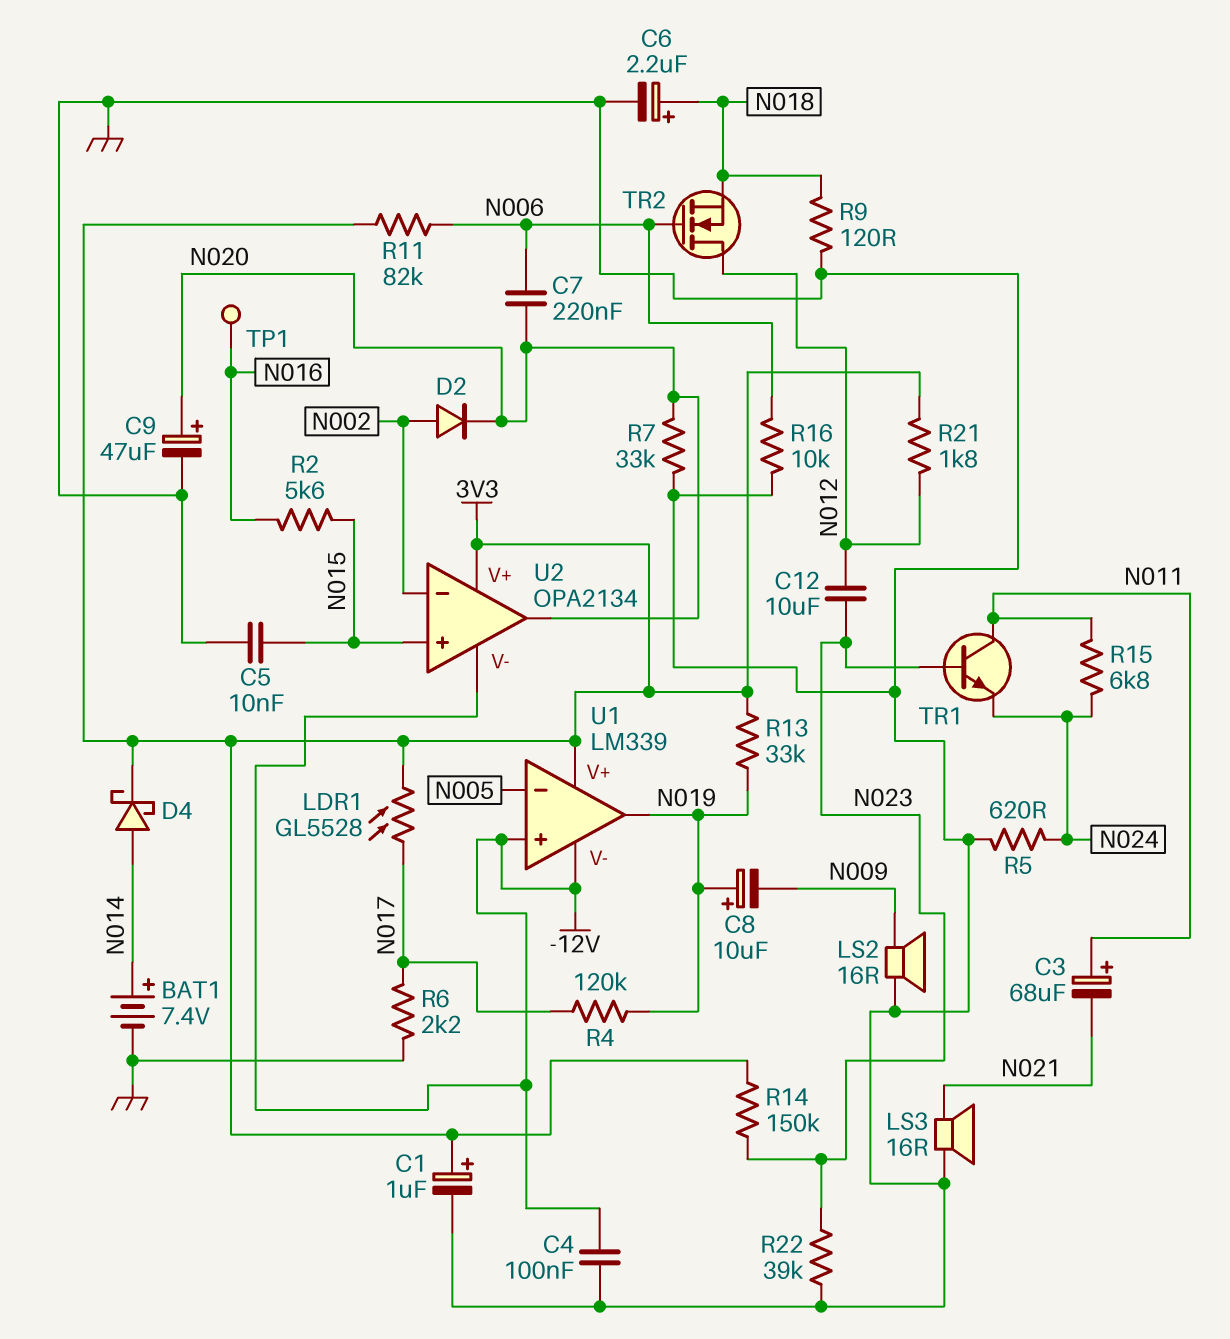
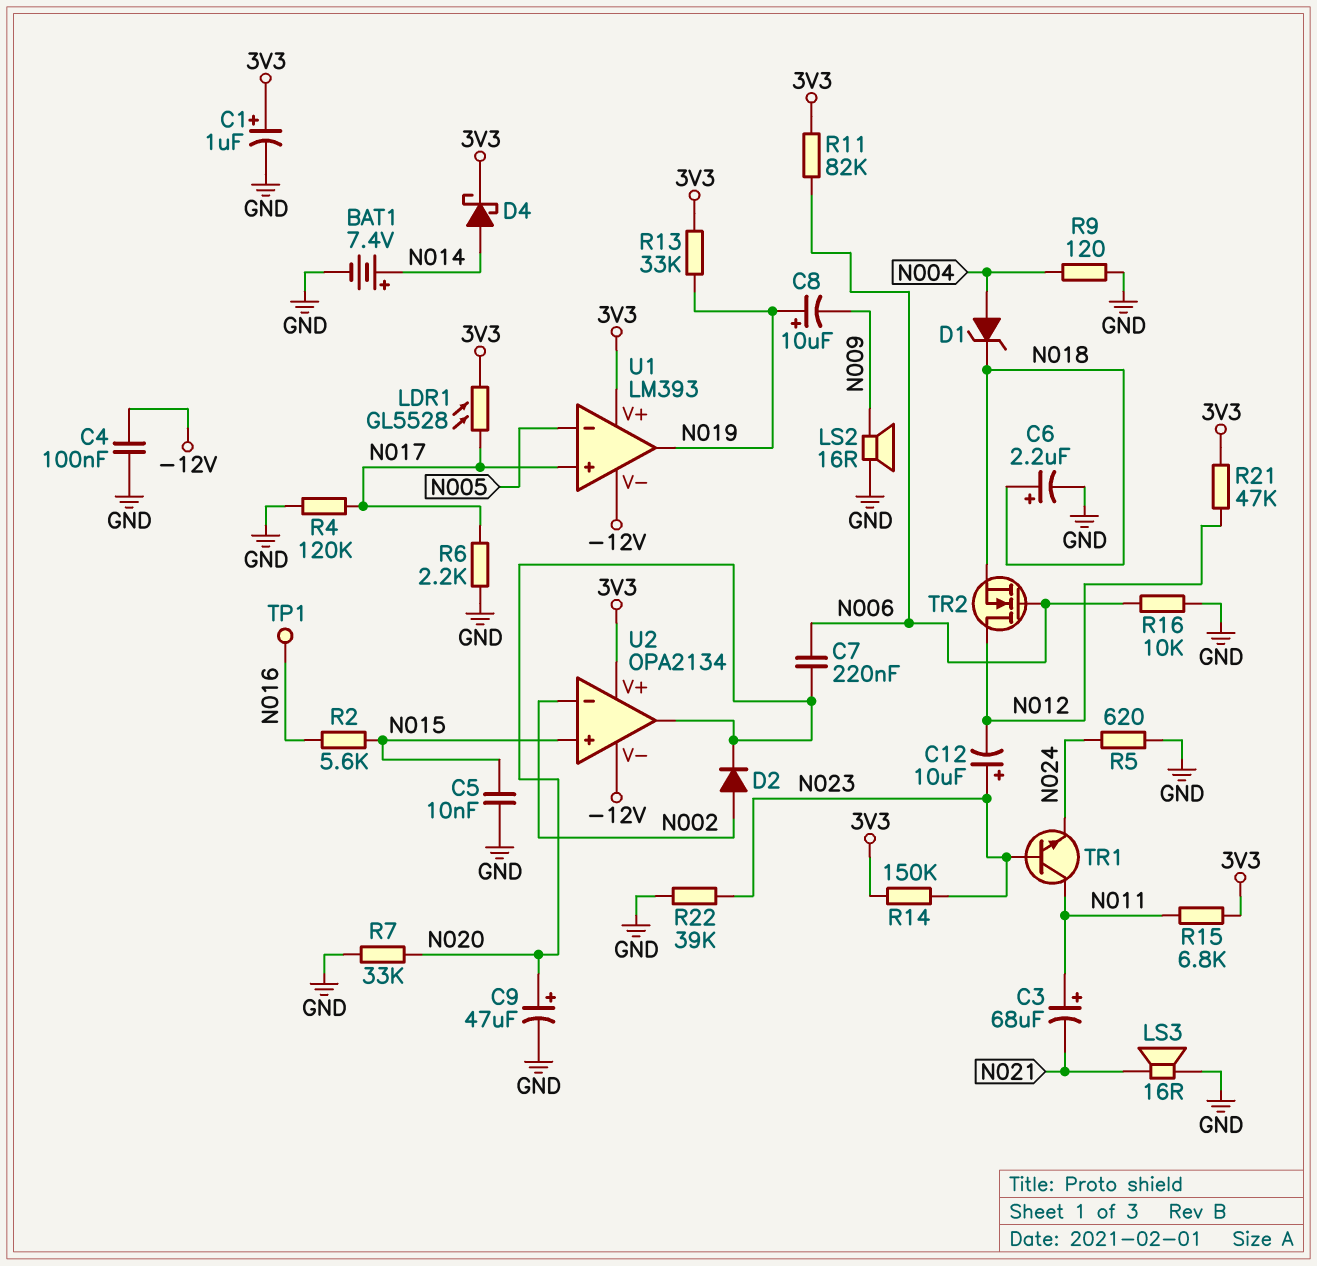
C12: 10uF (N012, N023) -> 10uF (plus N023, minus N012)
D1: none -> zener (A N004, K N018)
R4: 120k (N017, N019) -> 120k (GND, N017)
R9: 120 (GND, N018) -> 120 (GND, N004)
R15: 6.8k (N011, N024) -> 6.8k (3V3, N011)
R21: 1.8k (3V3, N012) -> 47k (3V3, N012)
U1: LM339 -> LM393
U1 pin in+: -12V -> N017

